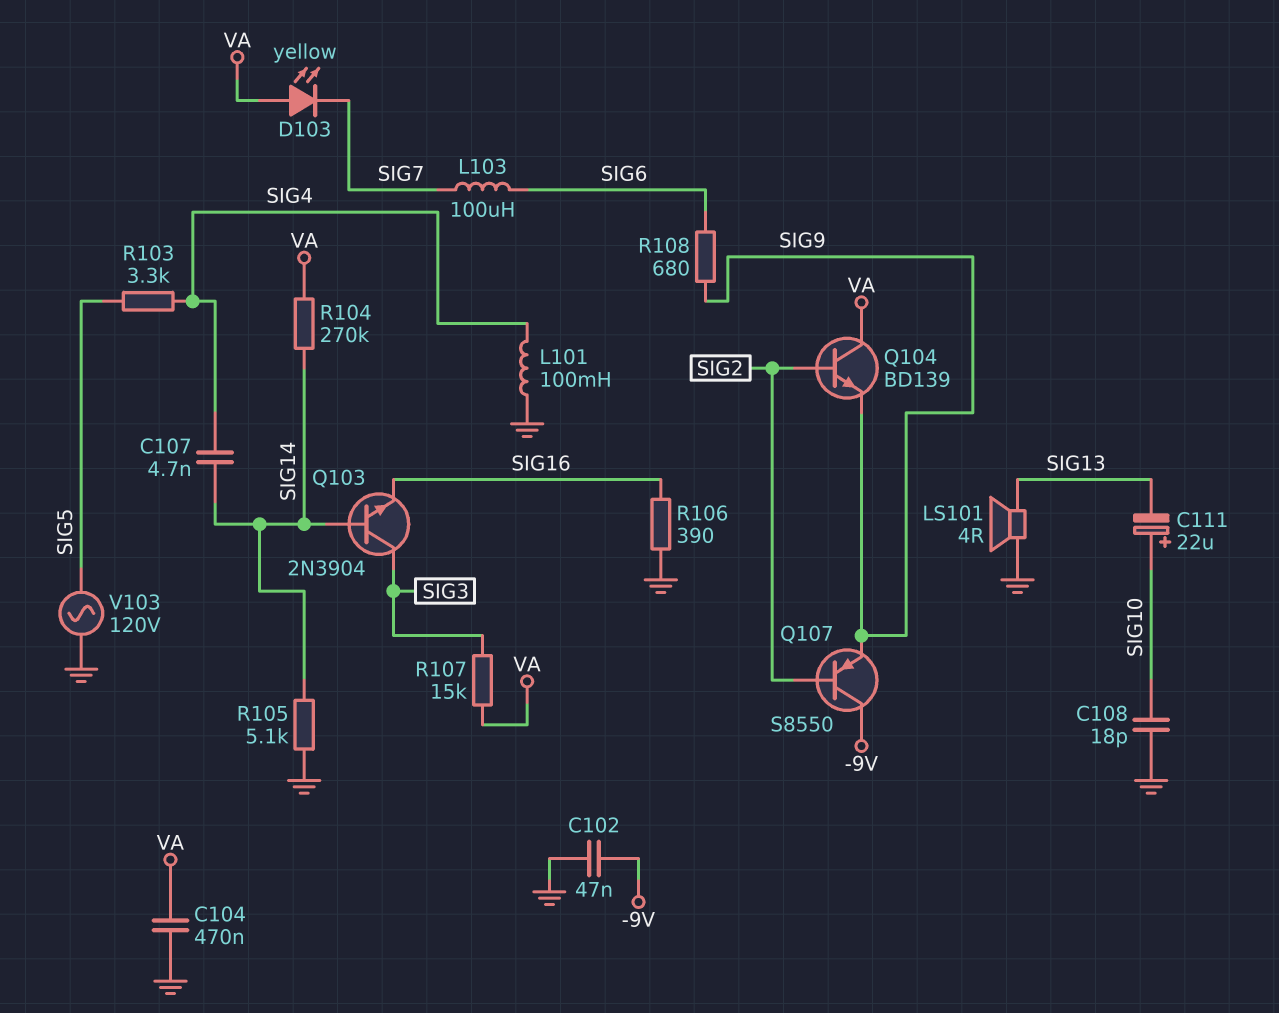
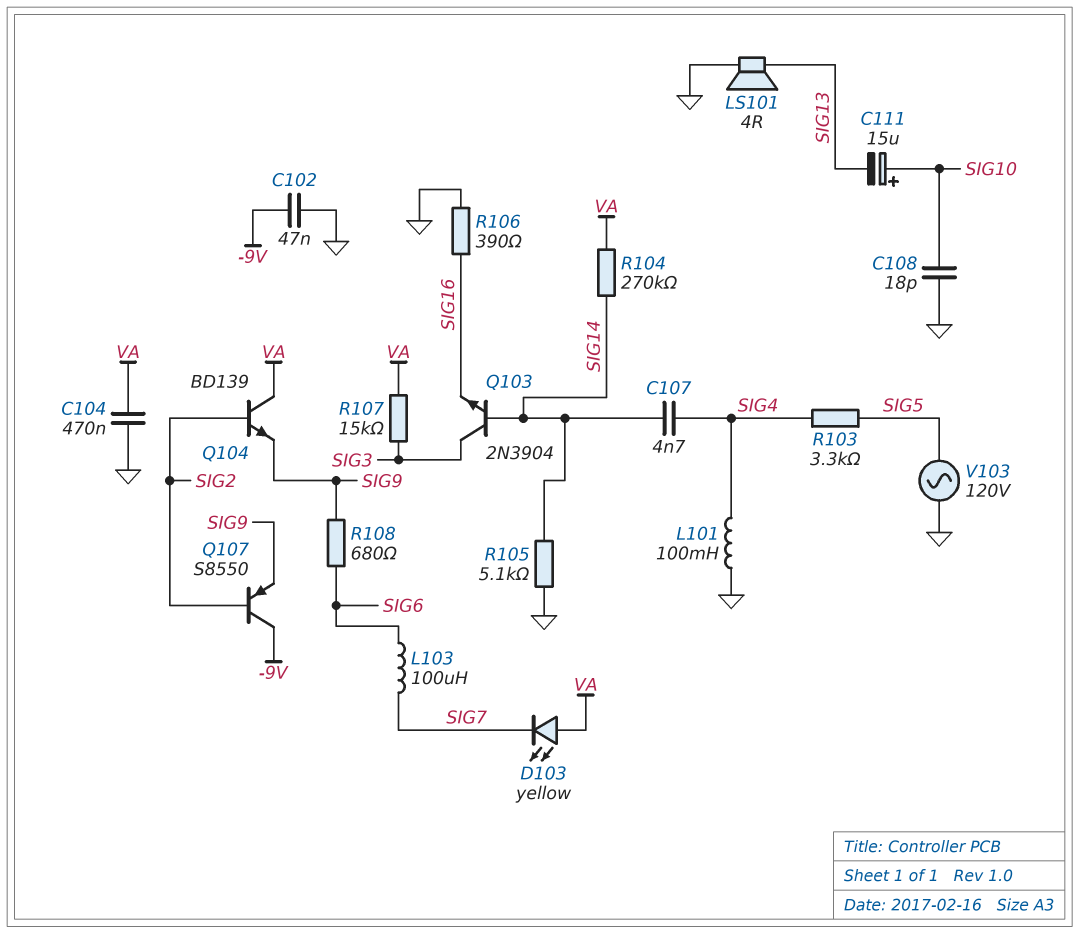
C111: 22uF (plus SIG10, minus SIG13) -> 15uF (plus SIG10, minus SIG13)

